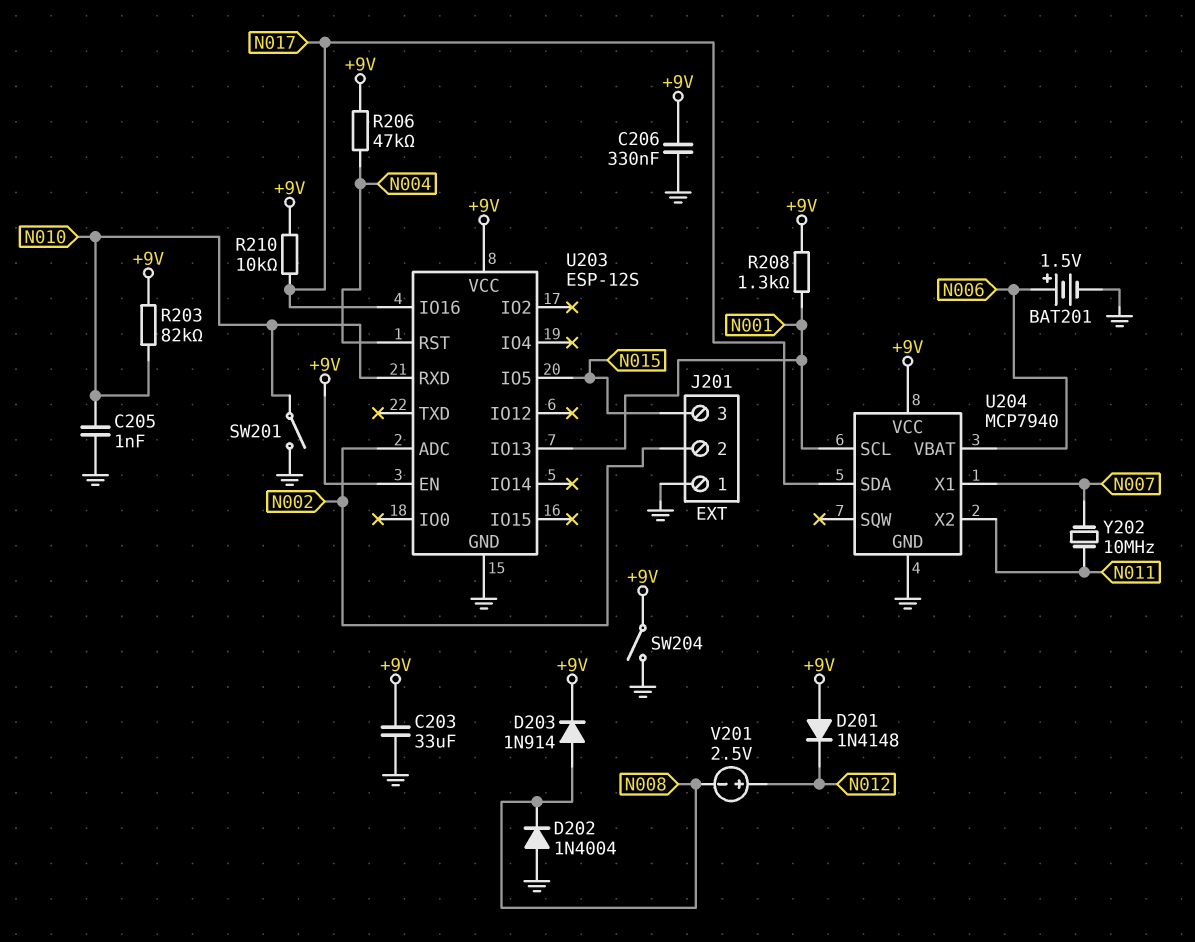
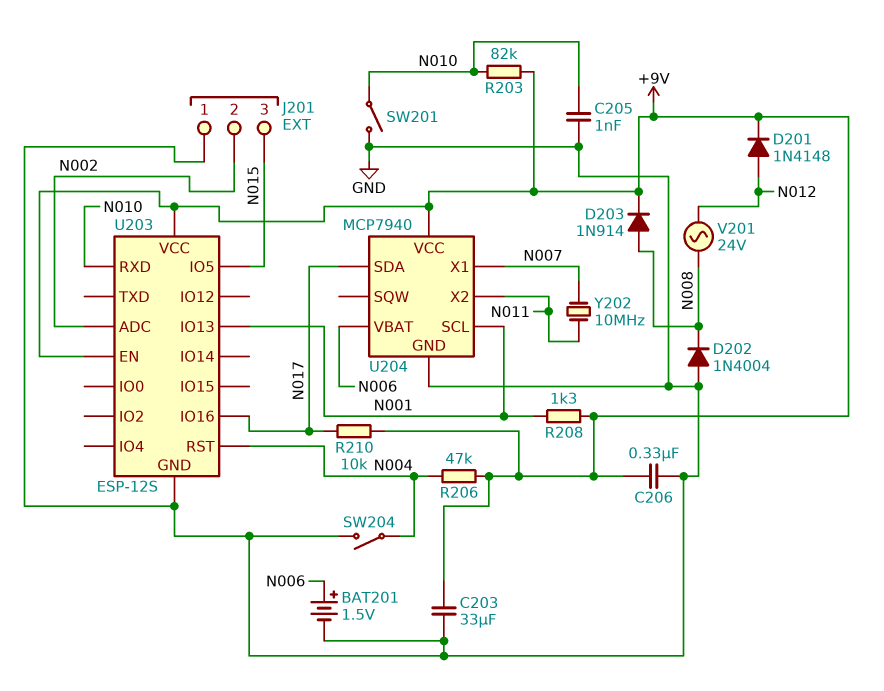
D201: diode 1N4148 (A +9V, K N012) -> diode 1N4148 (A N012, K +9V)
SW204: switch (+9V, GND) -> switch (GND, N004)
V201: 2.5V (plus N012, minus N008) -> AC 24V (N008, N012)

